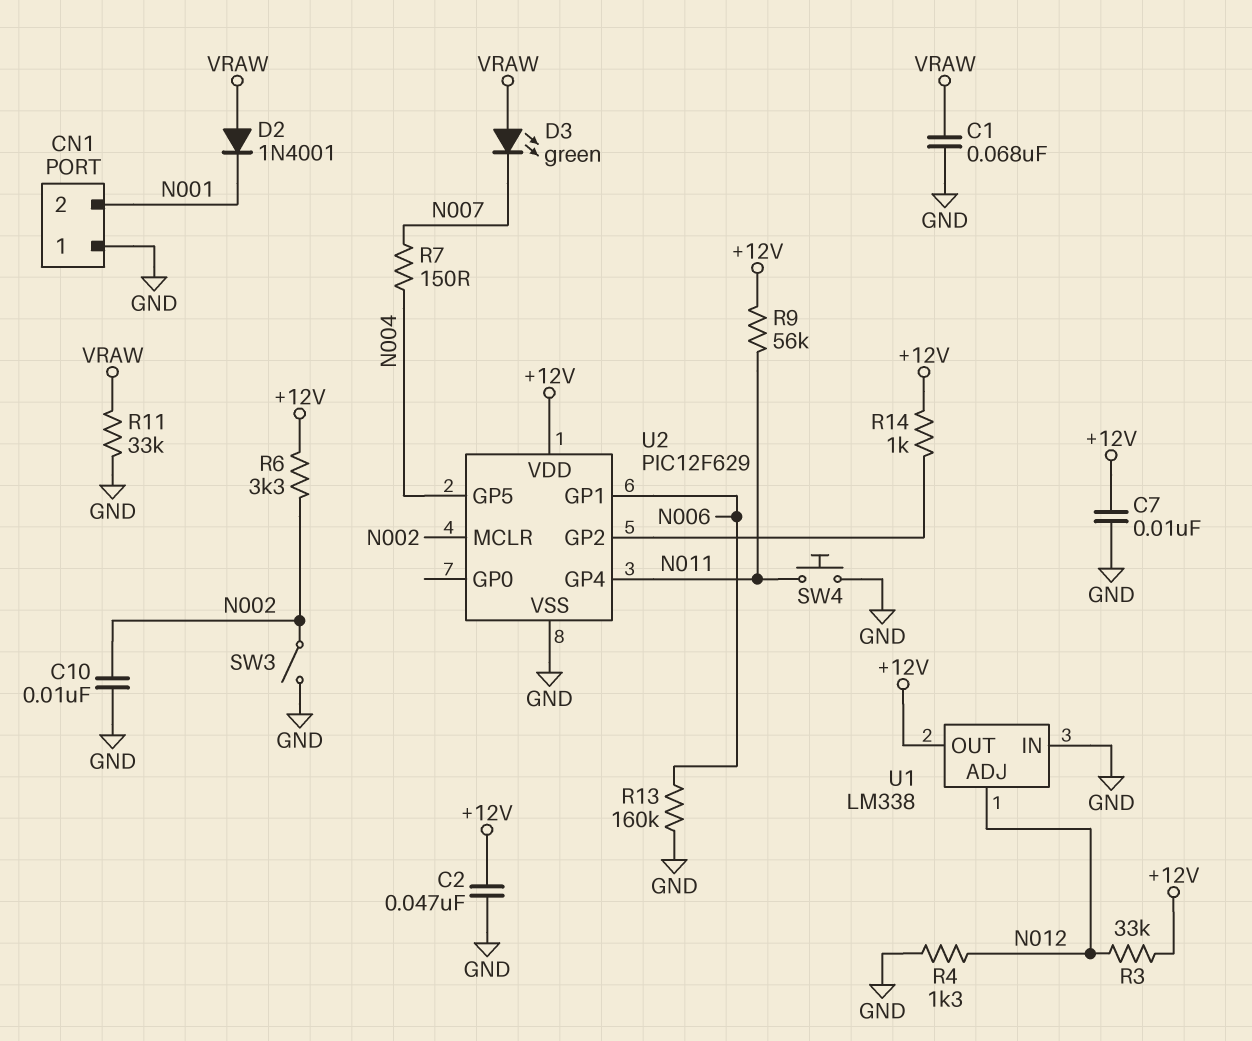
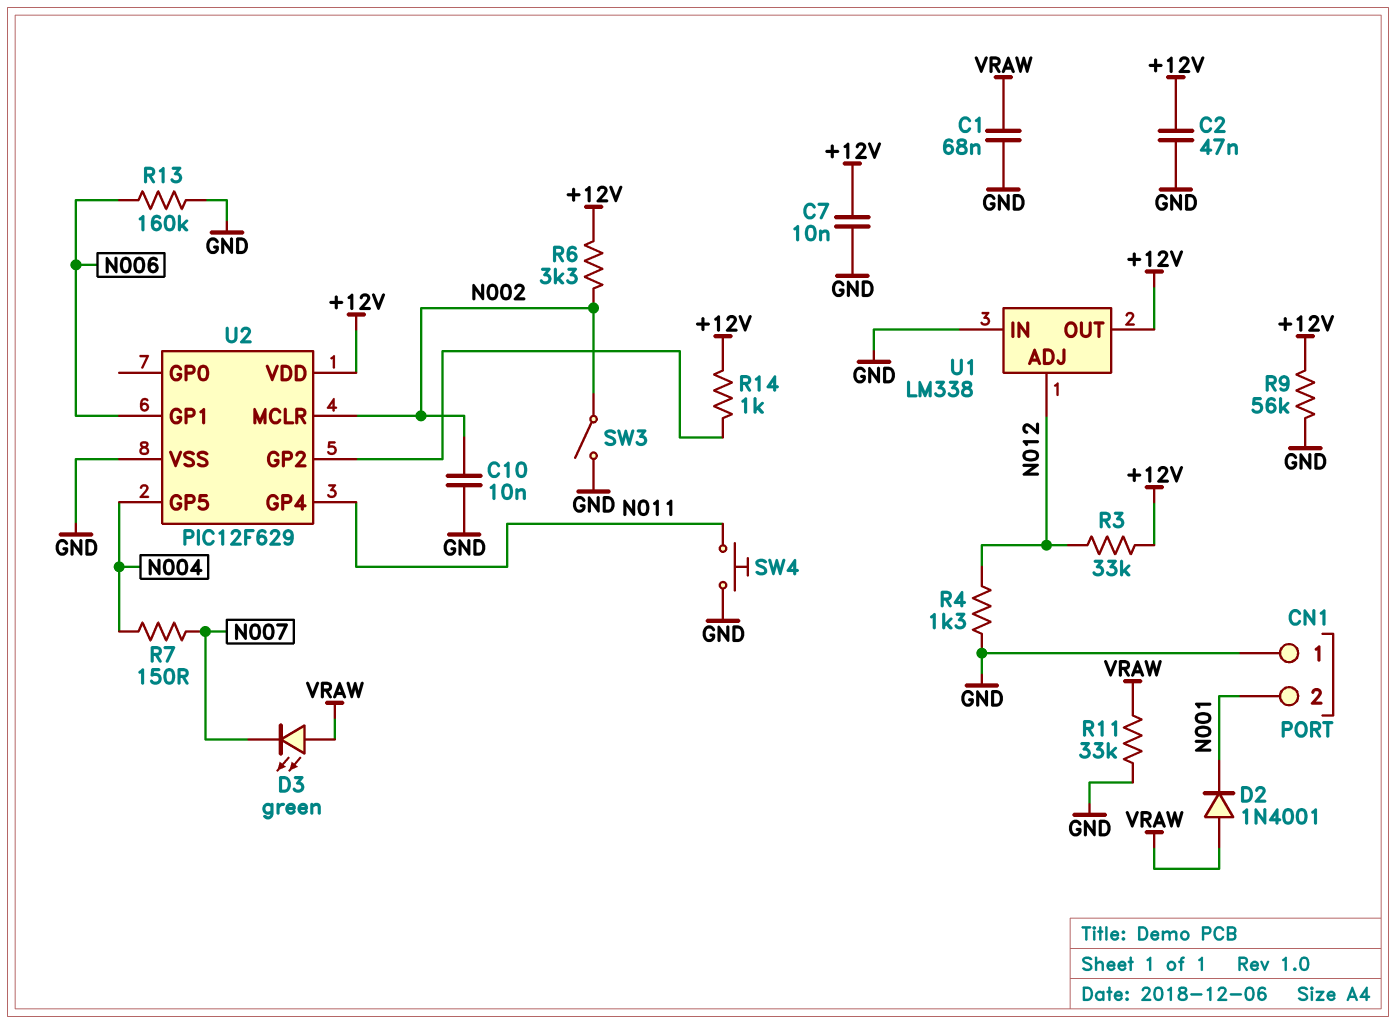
R9: 56k (+12V, N011) -> 56k (+12V, GND)

